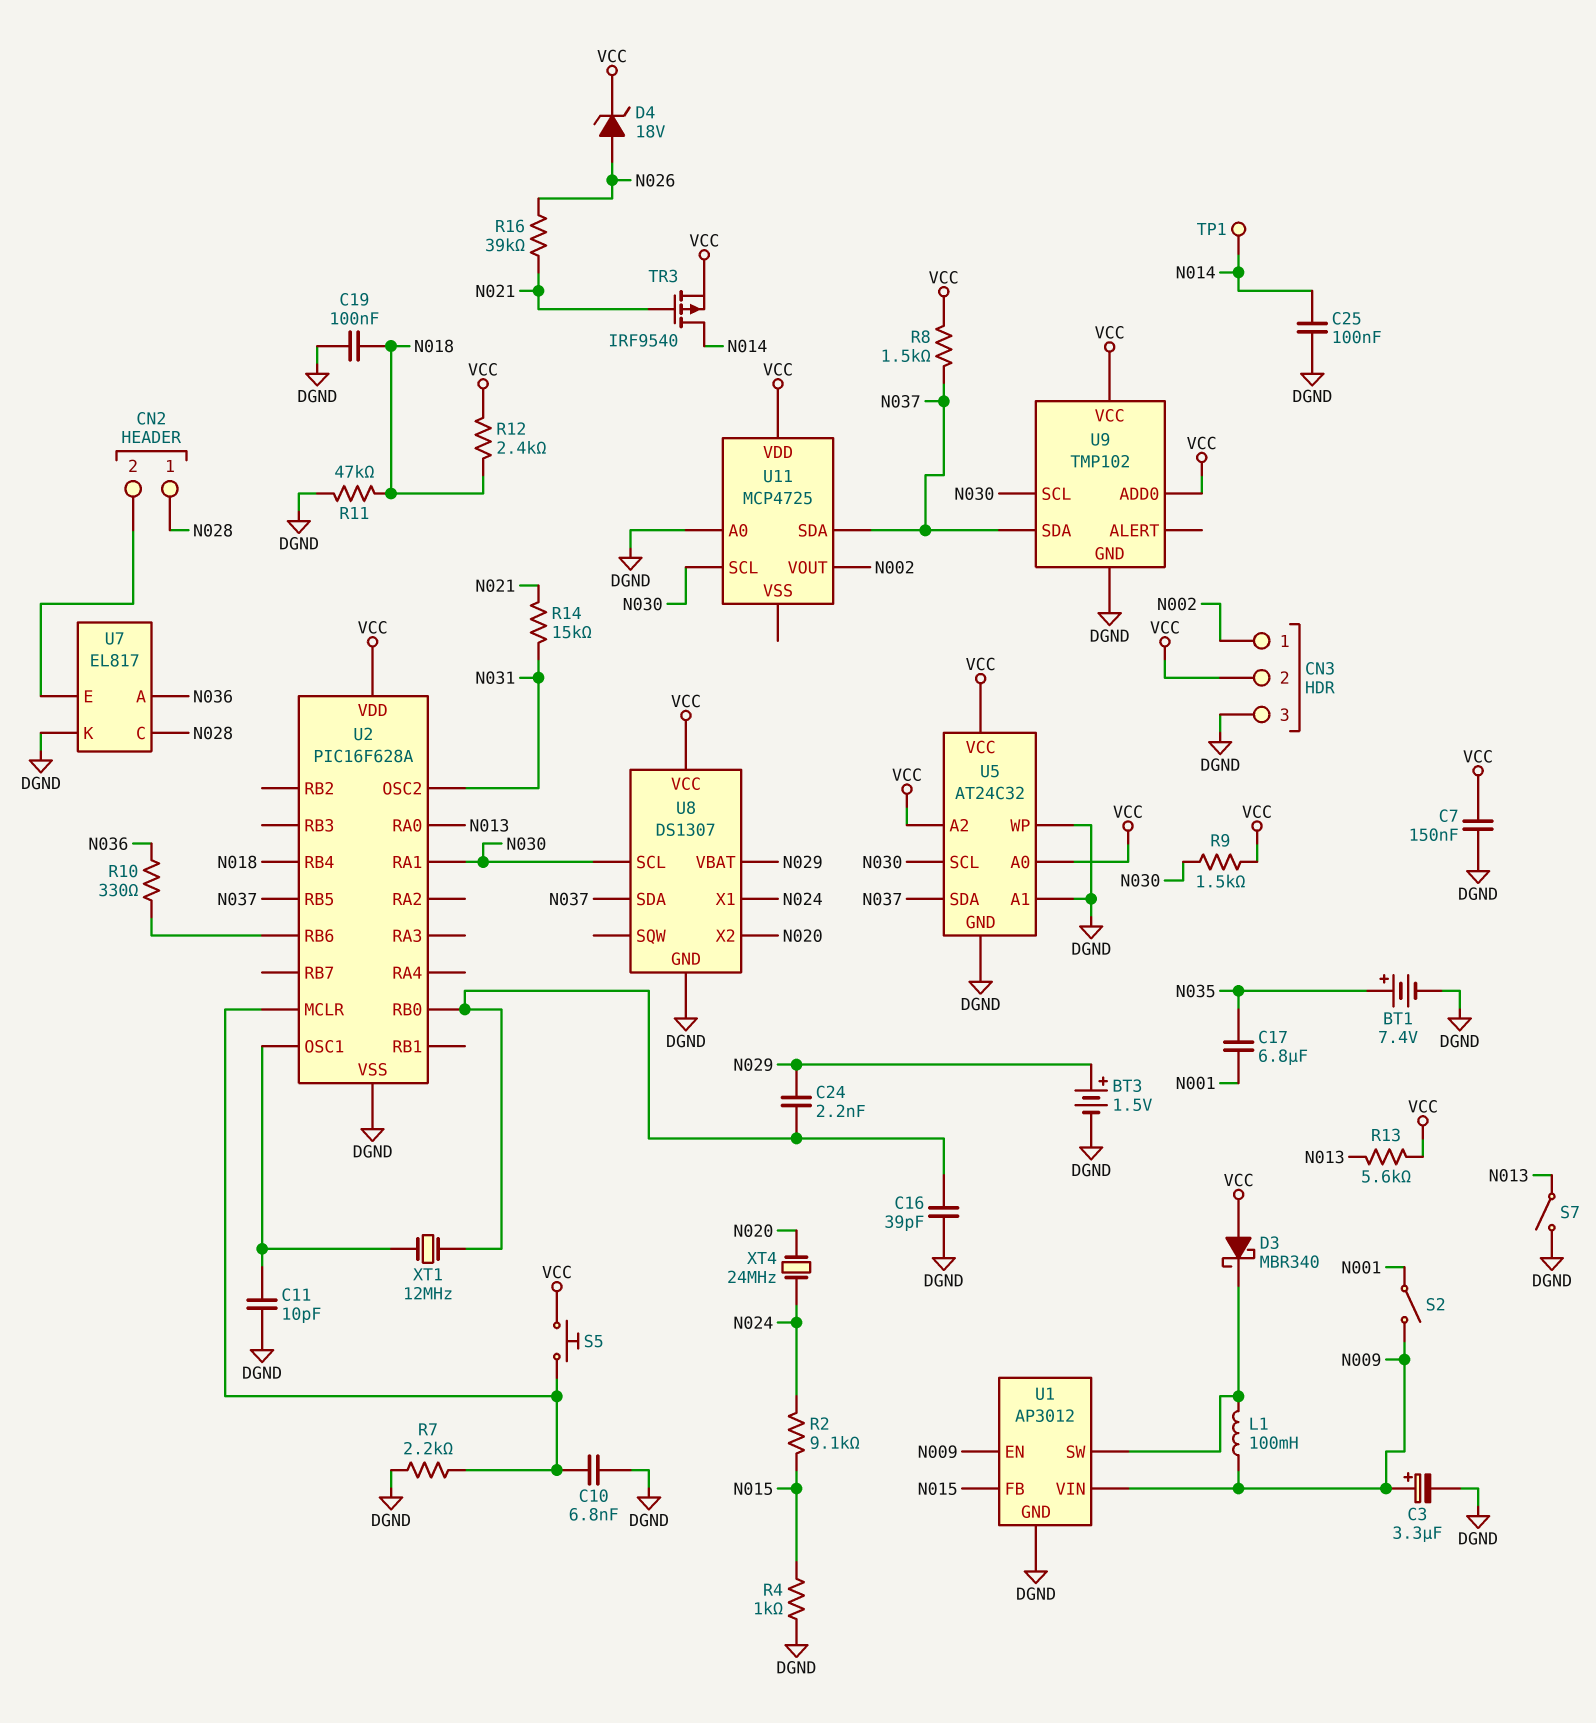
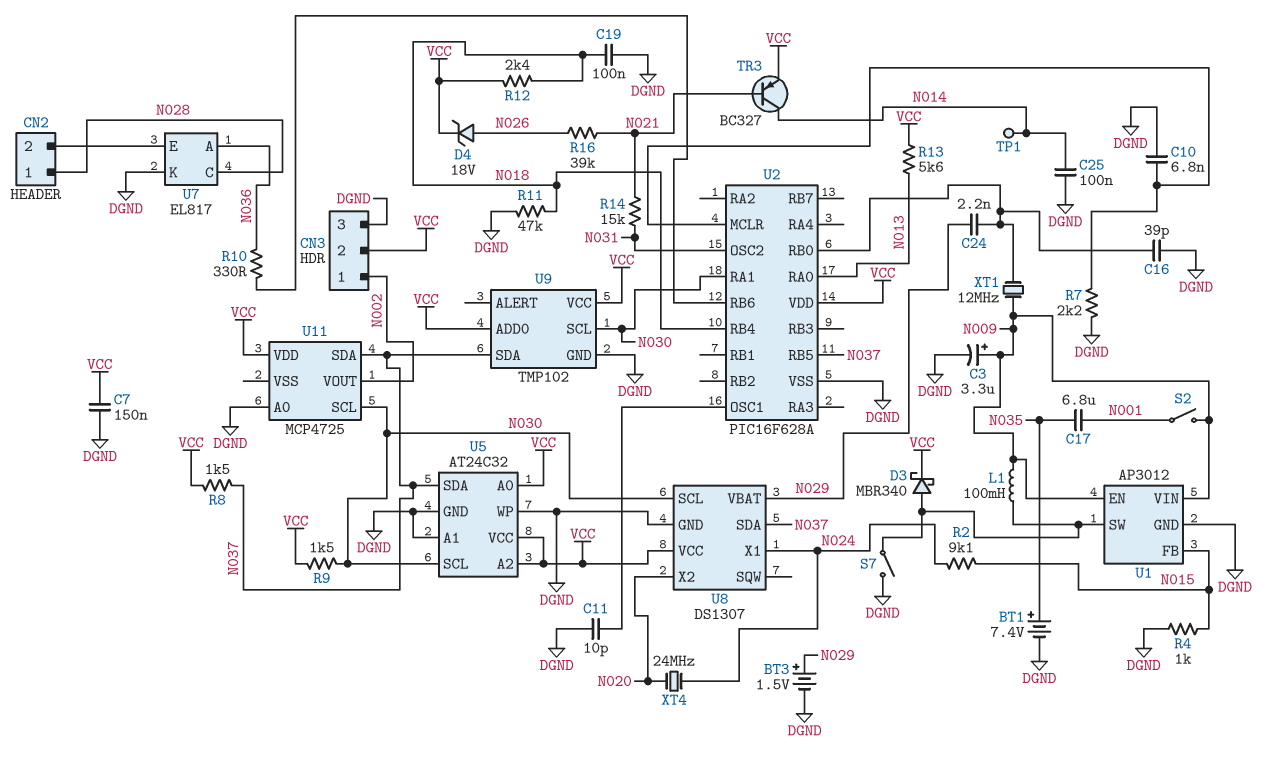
D3: schottky MBR340 (A VCC, K U1/SW) -> schottky MBR340 (A U1/SW, K VCC)
S5: button (U2/MCLR, VCC) -> none
S7: switch (DGND, N013) -> switch (DGND, U1/SW)
TR3: PMOS IRF9540 (G N021, D N014, S VCC) -> PNP BC327 (B N021, C N014, E VCC)
XT1: 12MHz (U2/OSC1, U2/RB0) -> 12MHz (N009, U2/RB0)

